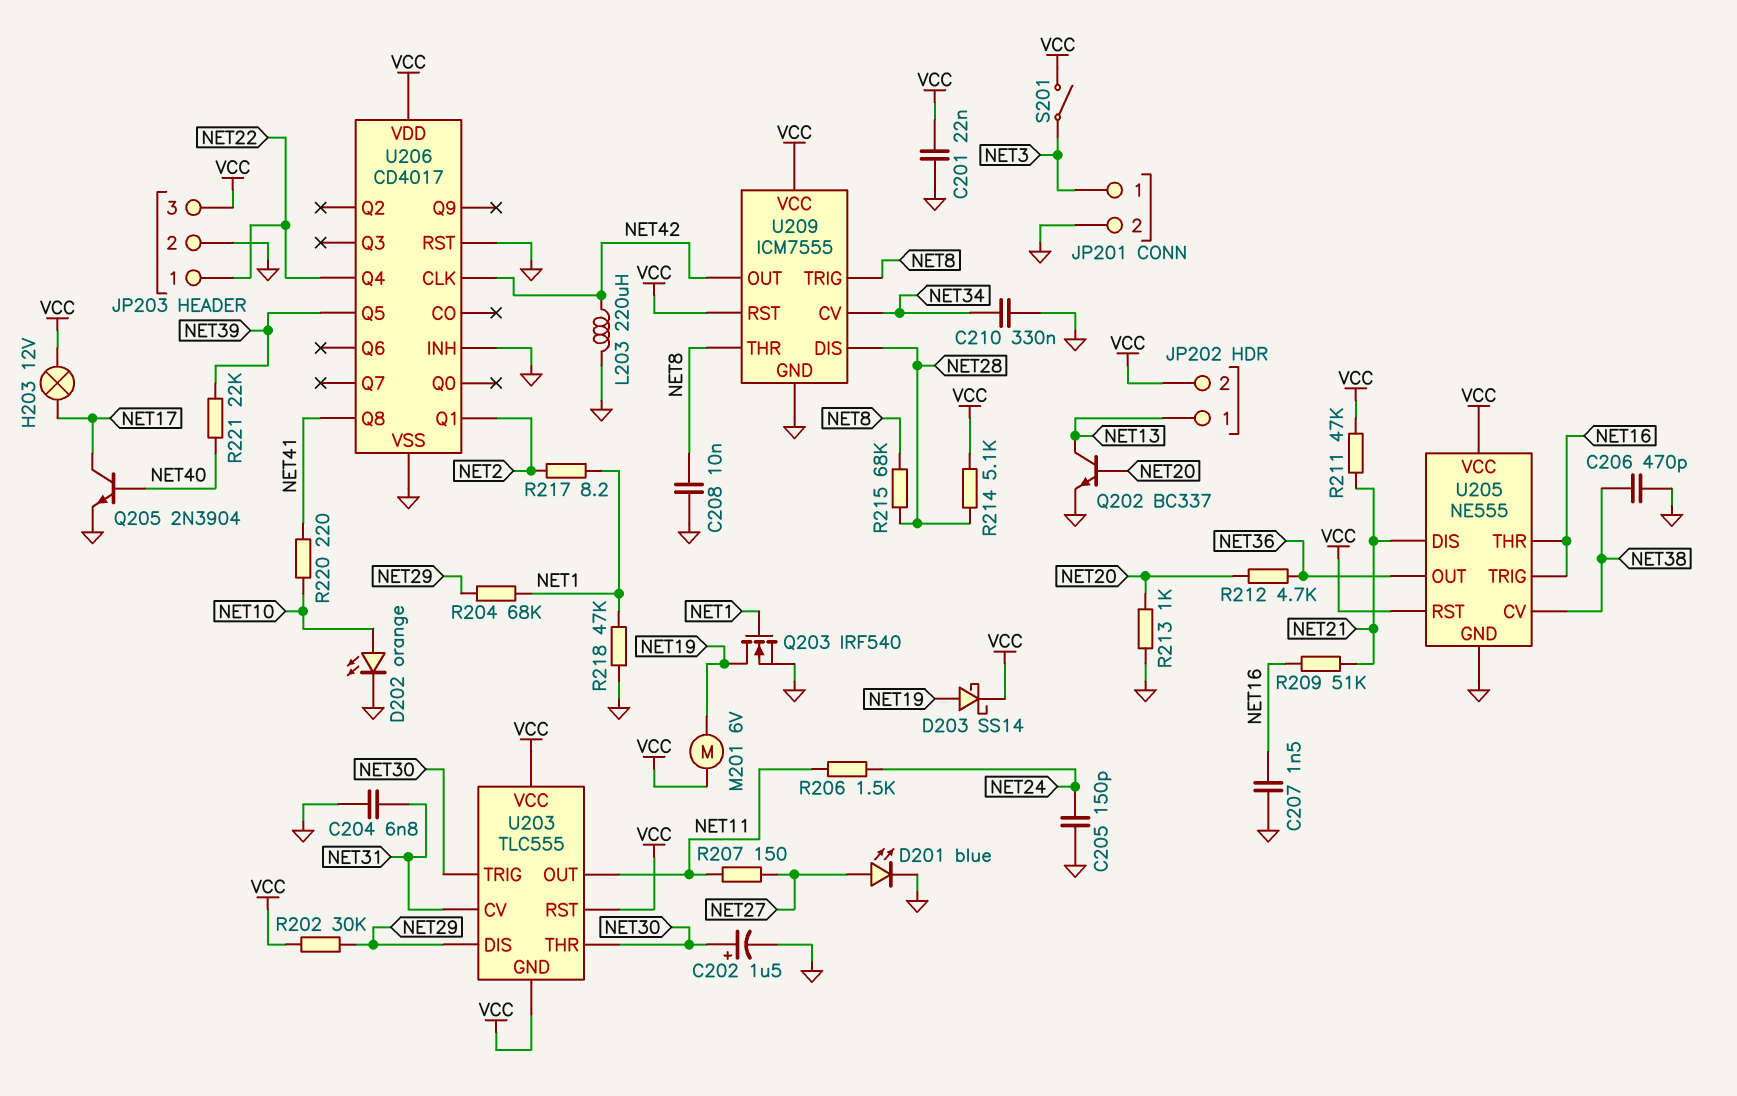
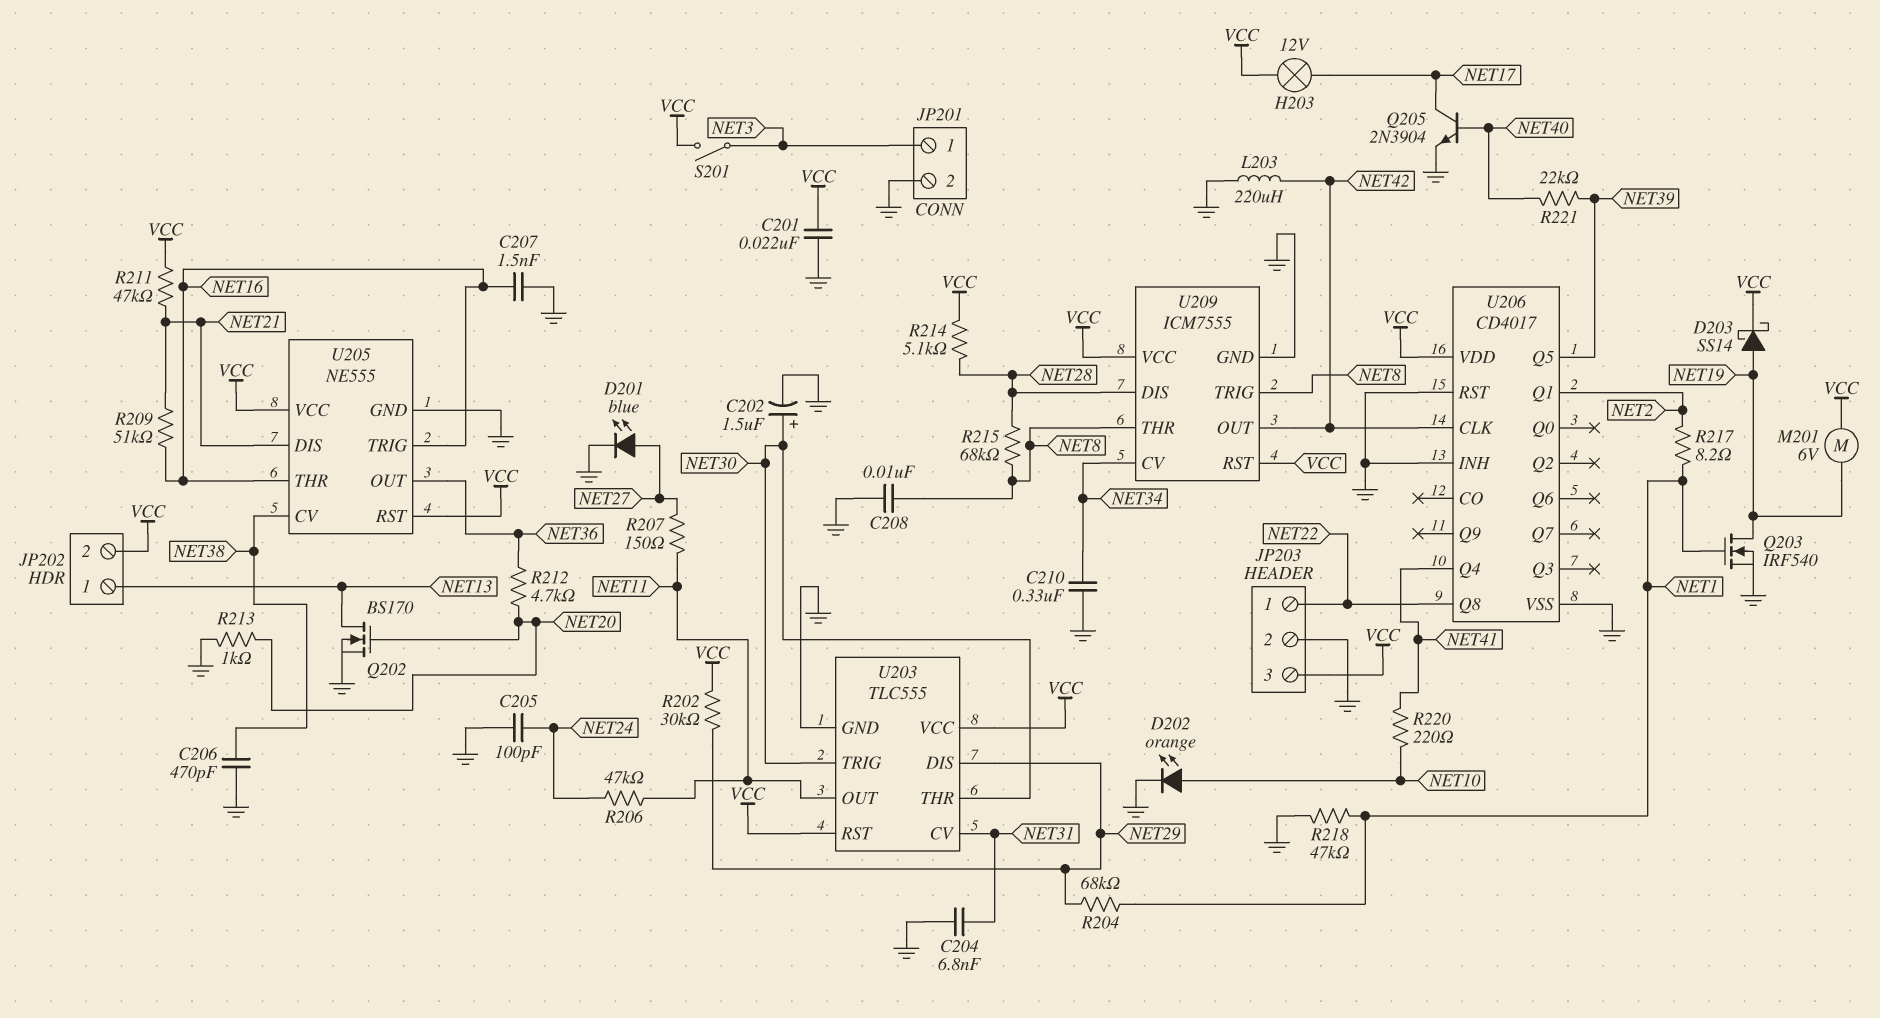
C205: 150pF (GND, NET24) -> 100pF (GND, NET24)
Q202: NPN BC337 (B NET20, C NET13, E GND) -> NMOS BS170 (G NET20, D NET13, S GND)
R206: 1.5k (NET11, NET24) -> 47k (NET11, NET24)
U203 pin GND: VCC -> GND
U206 pin Q4: NET22 -> NET41
U206 pin Q8: NET41 -> NET22

